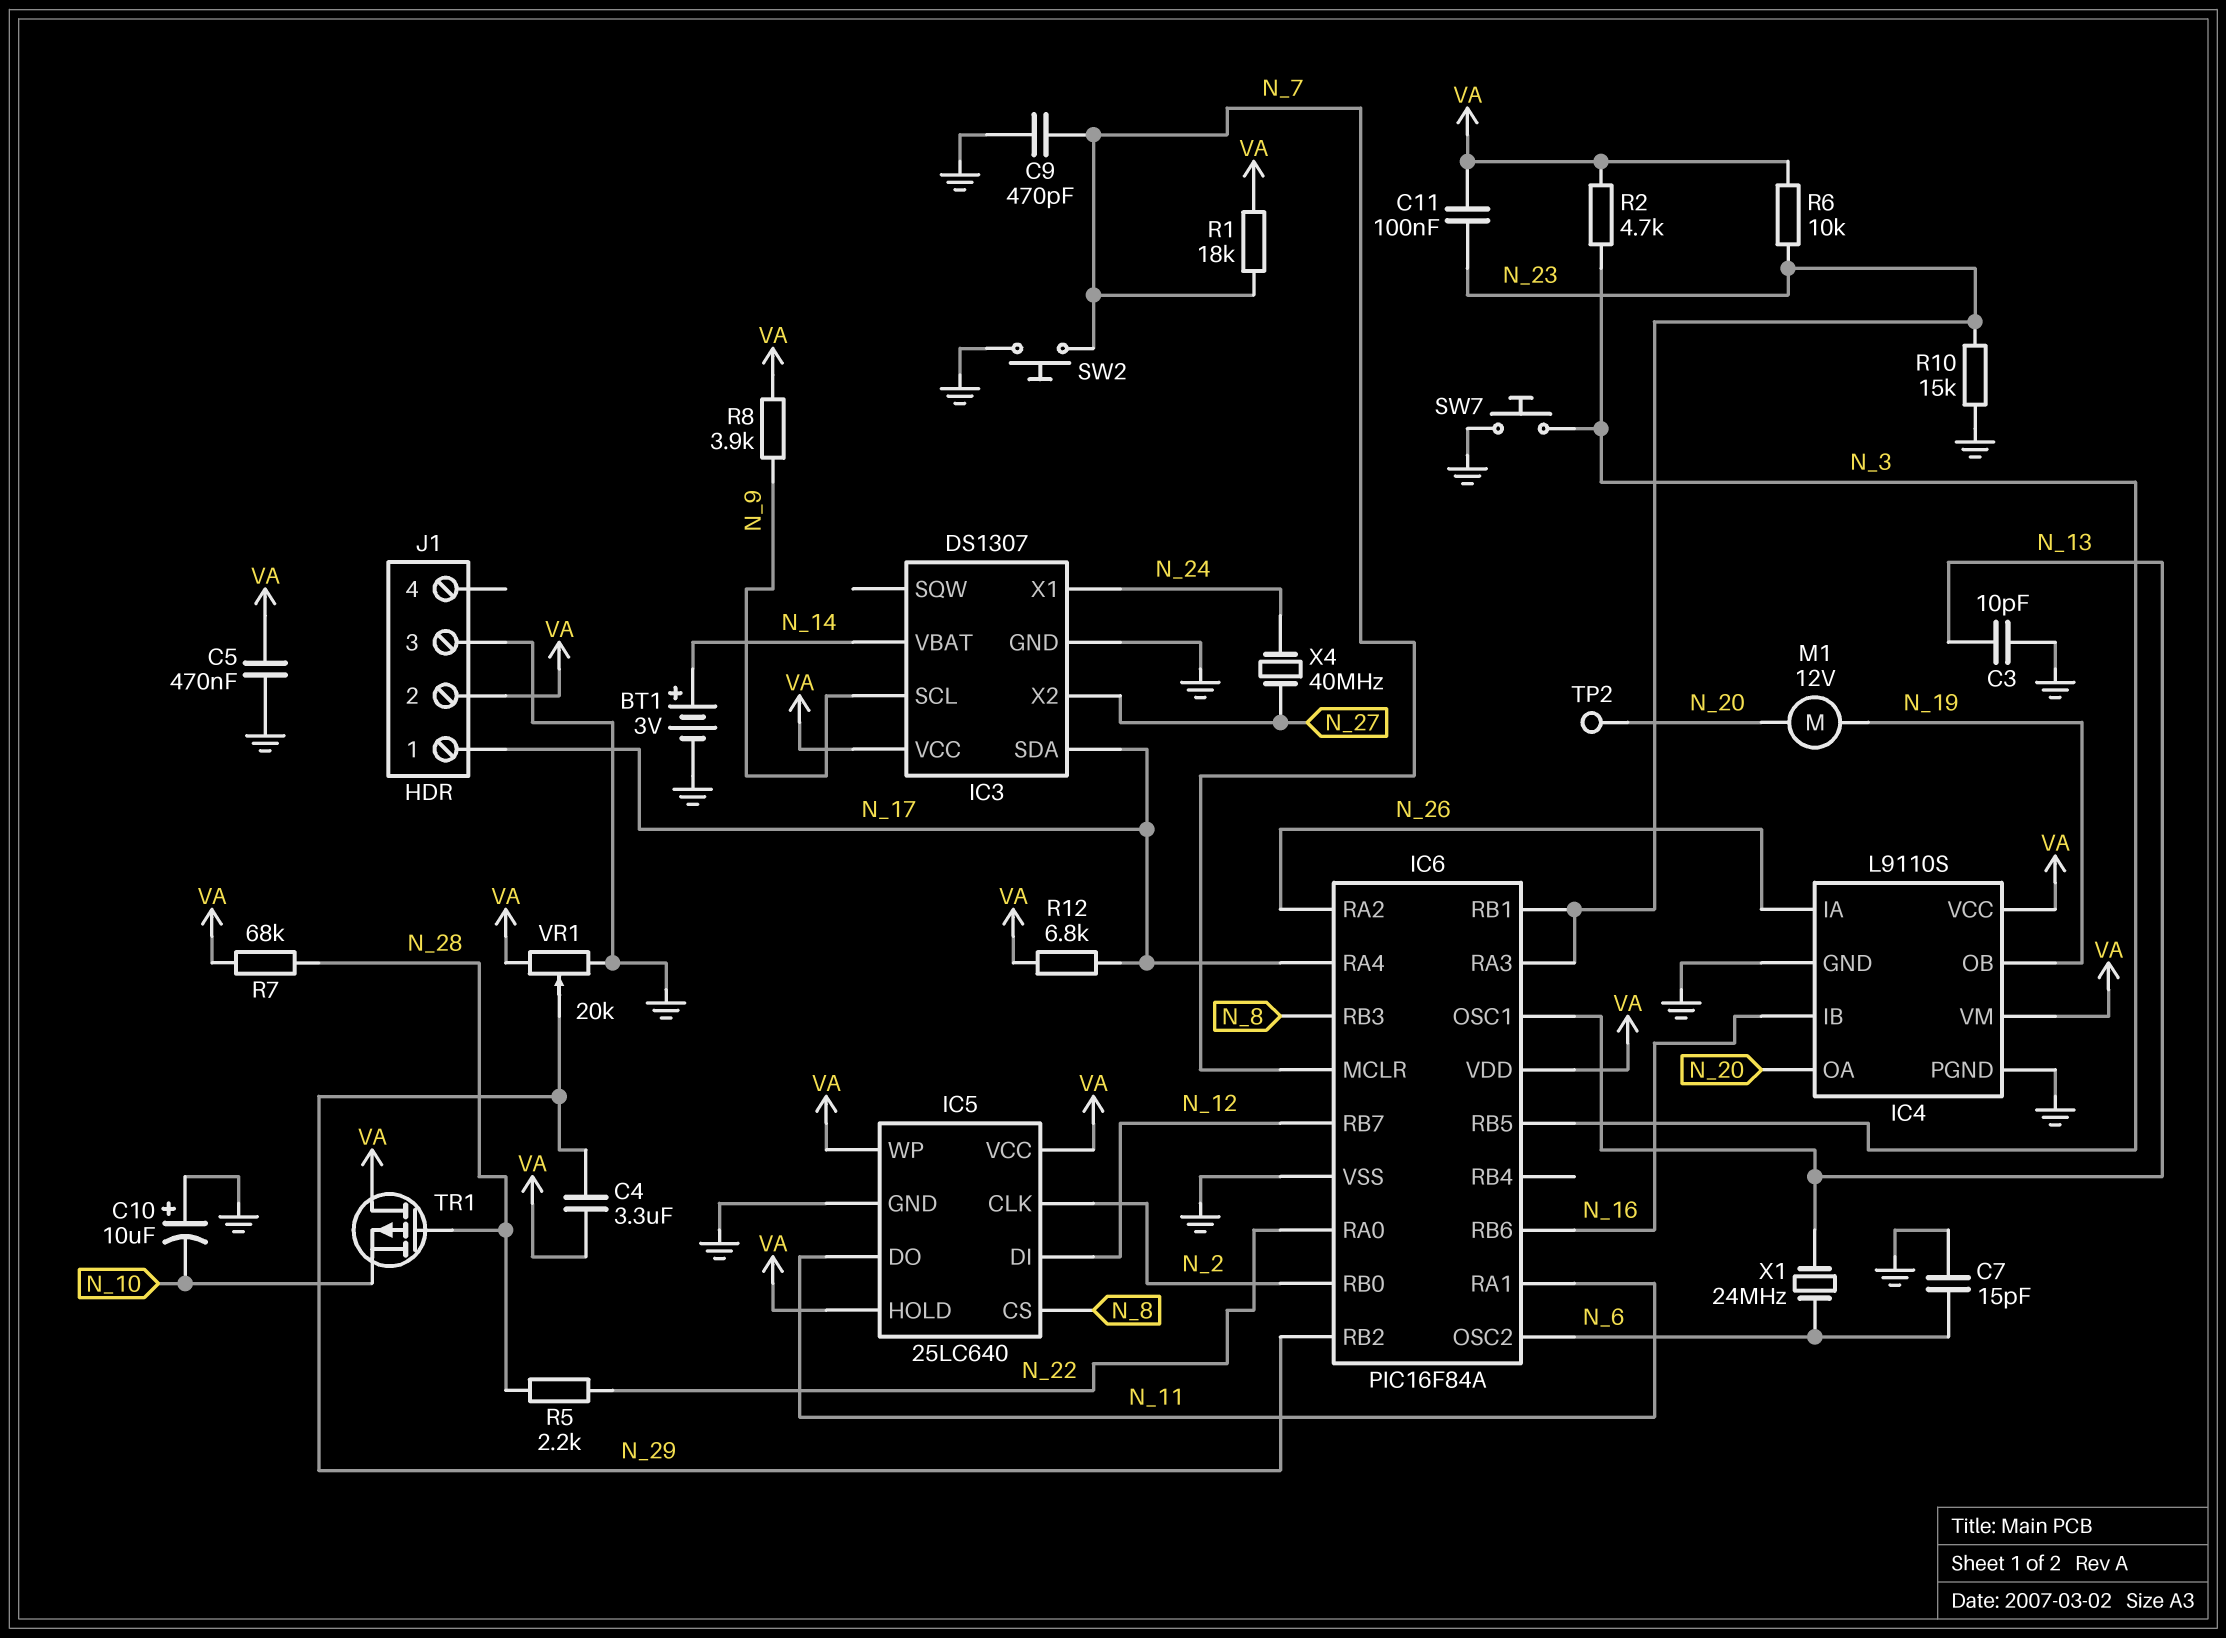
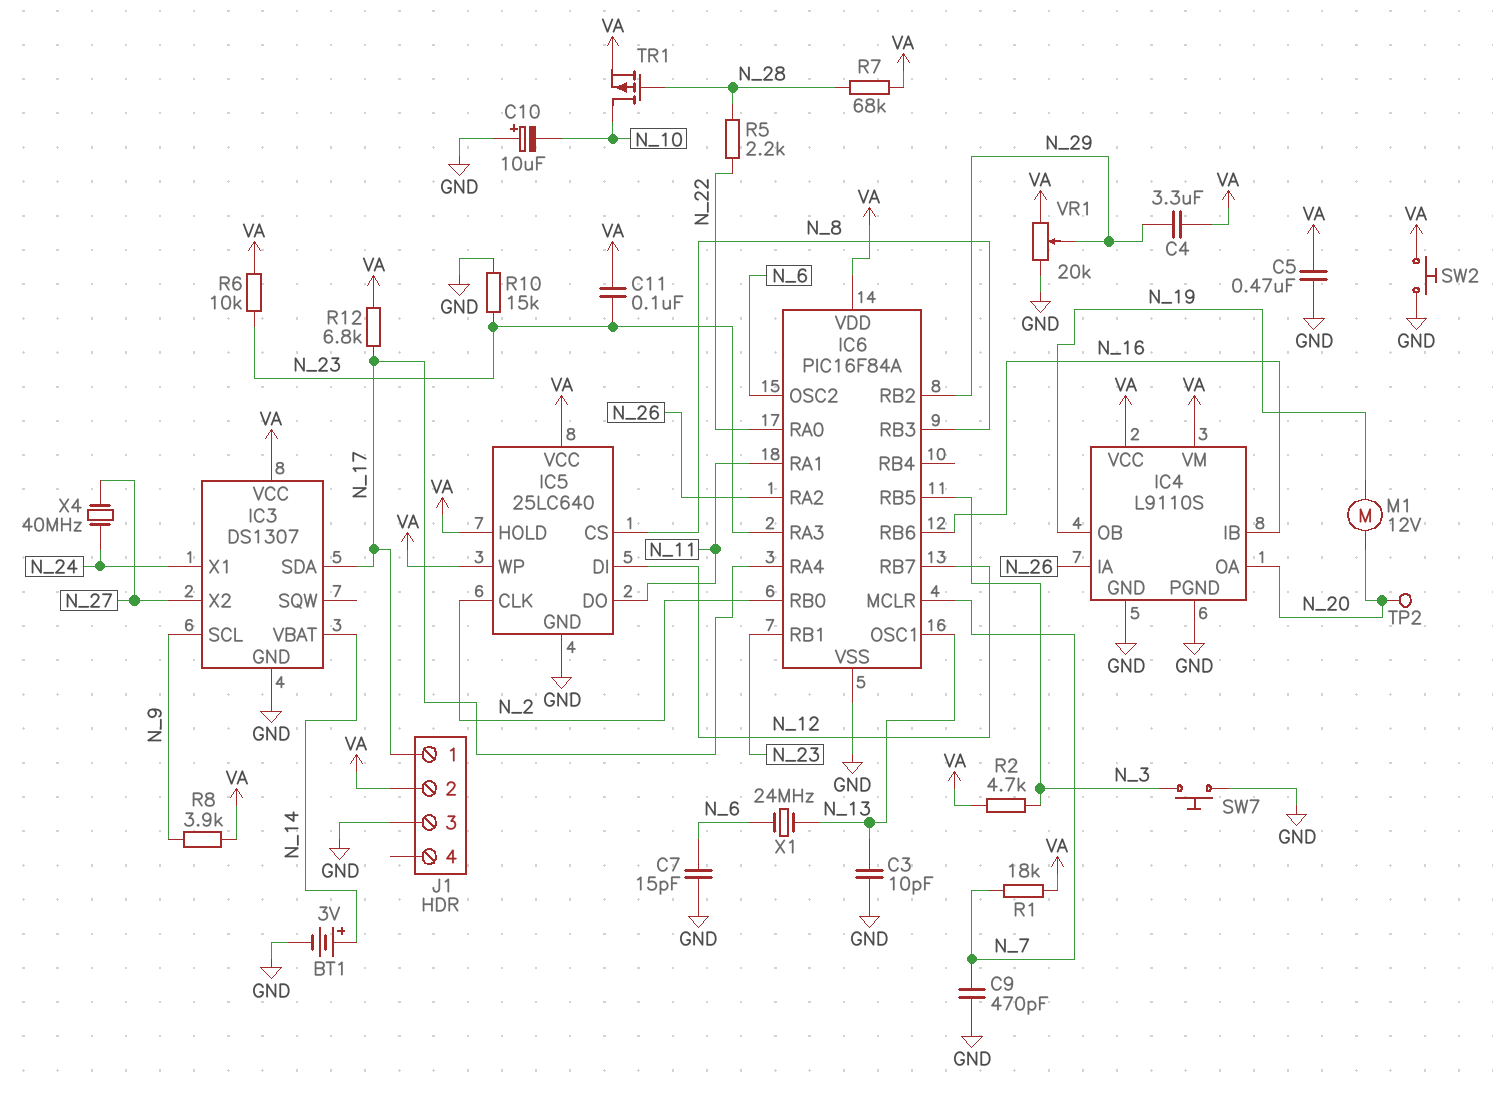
SW2: button (GND, N_7) -> button (GND, VA)
TR1: PMOS (G N_28, D VA, S N_10) -> PMOS (G N_28, D N_10, S VA)

